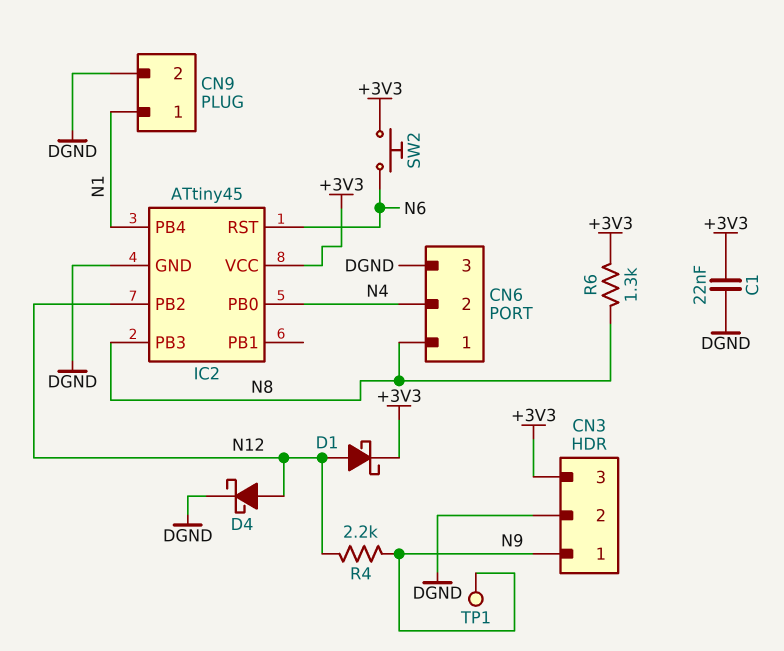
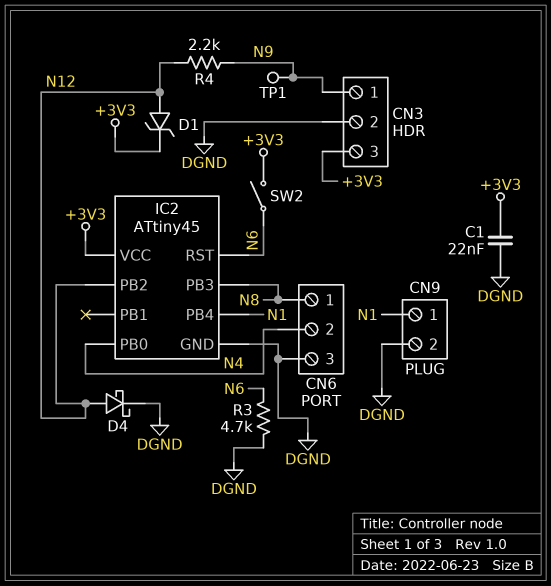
D1: schottky (A N12, K +3V3) -> zener (A N12, K +3V3)
R3: none -> 4.7k (DGND, N6)
R6: 1.3k (+3V3, N8) -> none
SW2: button (+3V3, N6) -> switch (+3V3, N6)

